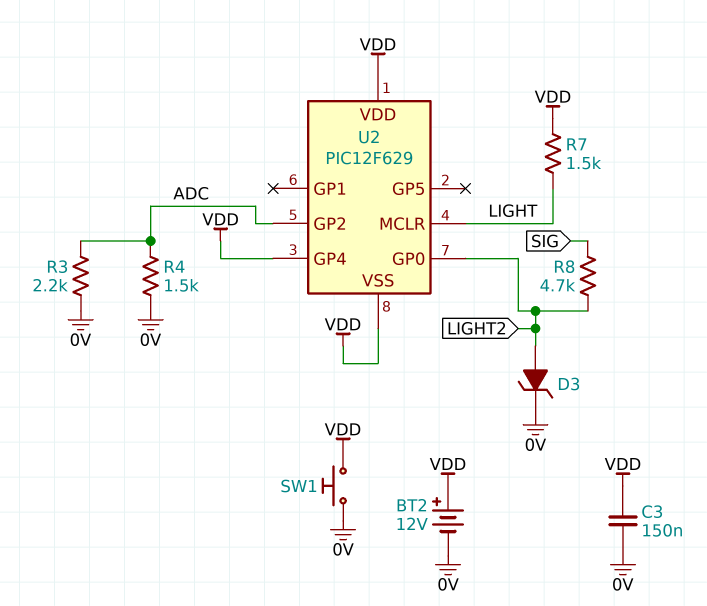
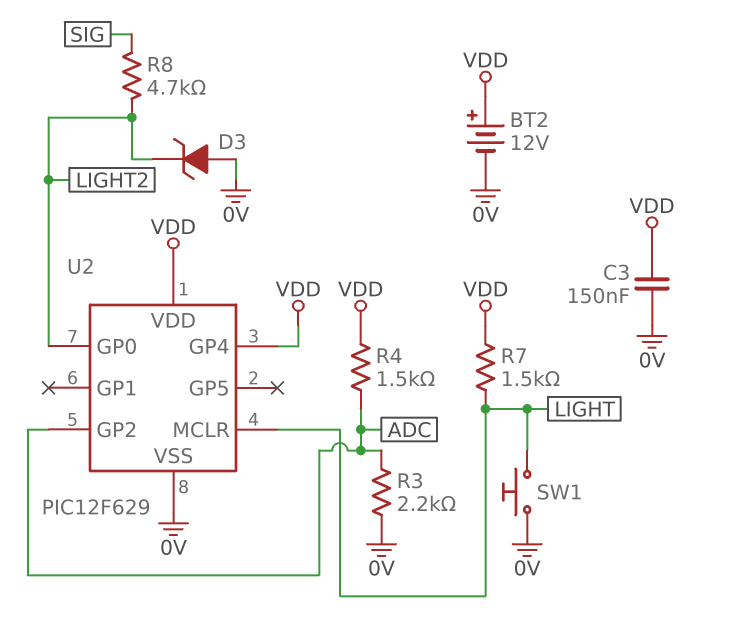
D3: zener (A LIGHT2, K 0V) -> zener (A 0V, K LIGHT2)
R4: 1.5k (0V, ADC) -> 1.5k (ADC, VDD)
SW1: button (0V, VDD) -> button (0V, LIGHT)
U2 pin VSS: VDD -> 0V

